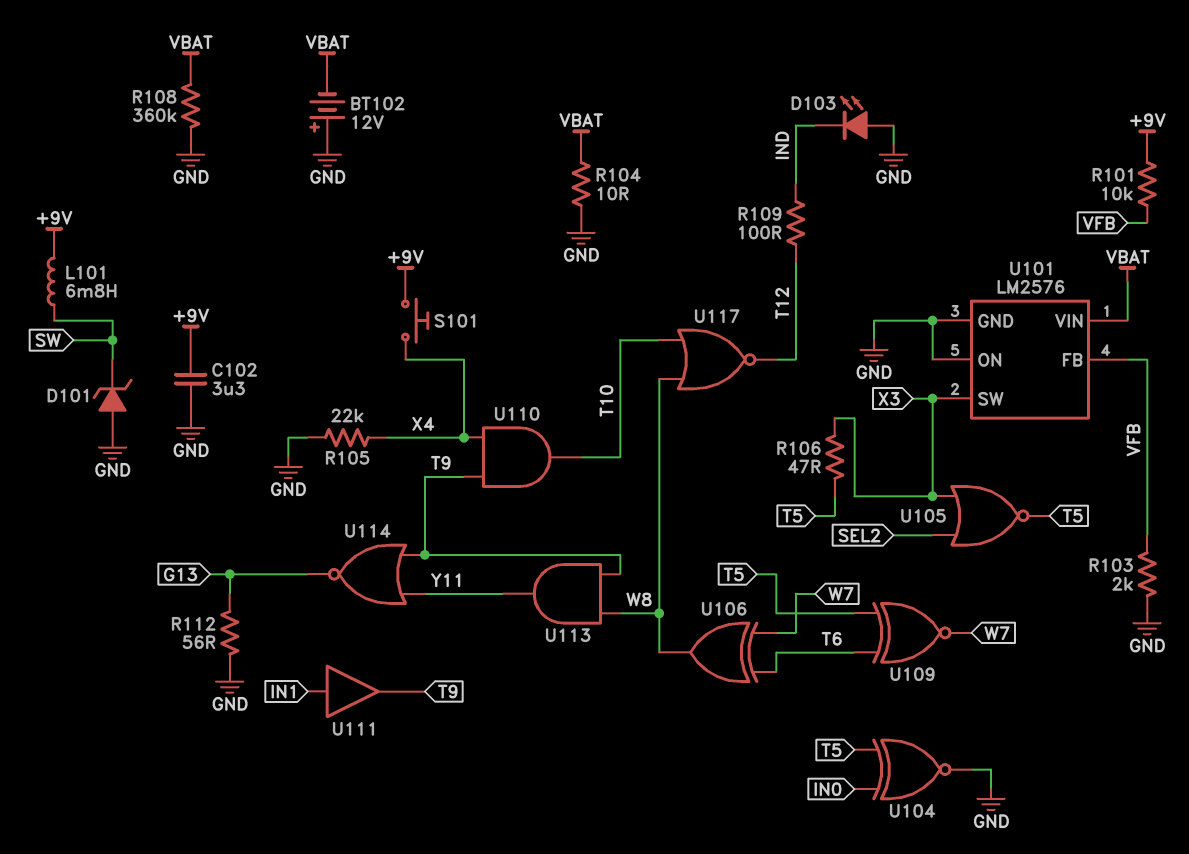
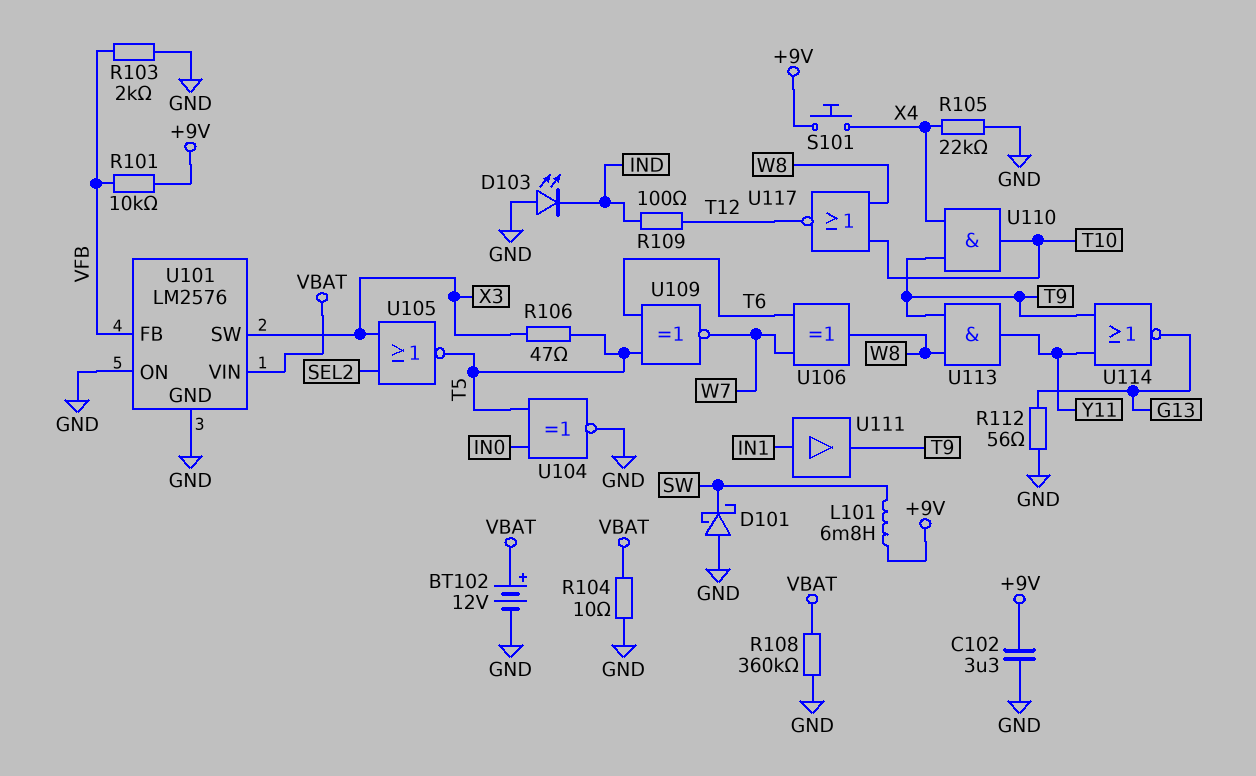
BT102: 12V (plus GND, minus VBAT) -> 12V (plus VBAT, minus GND)
D101: zener (A GND, K SW) -> schottky (A GND, K SW)

